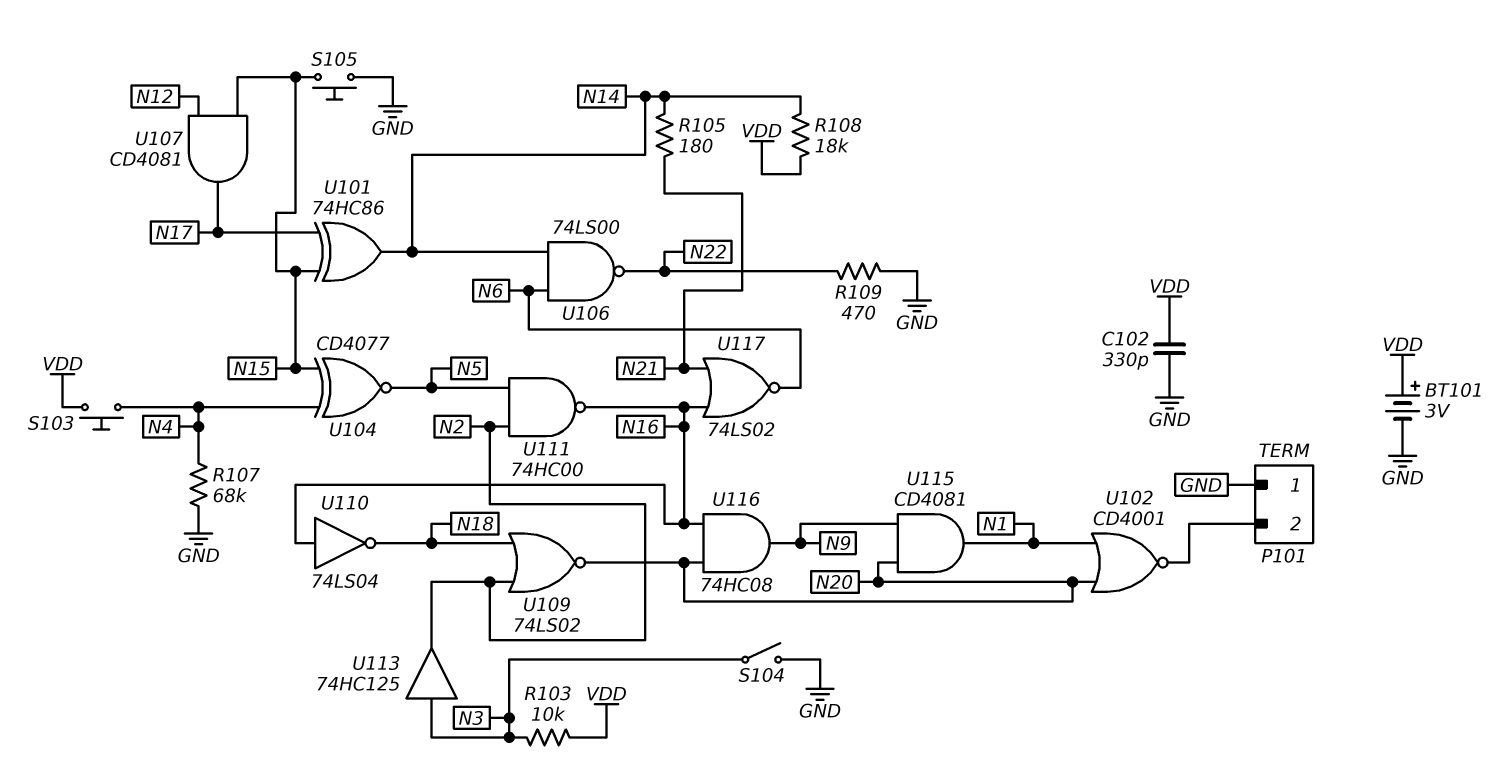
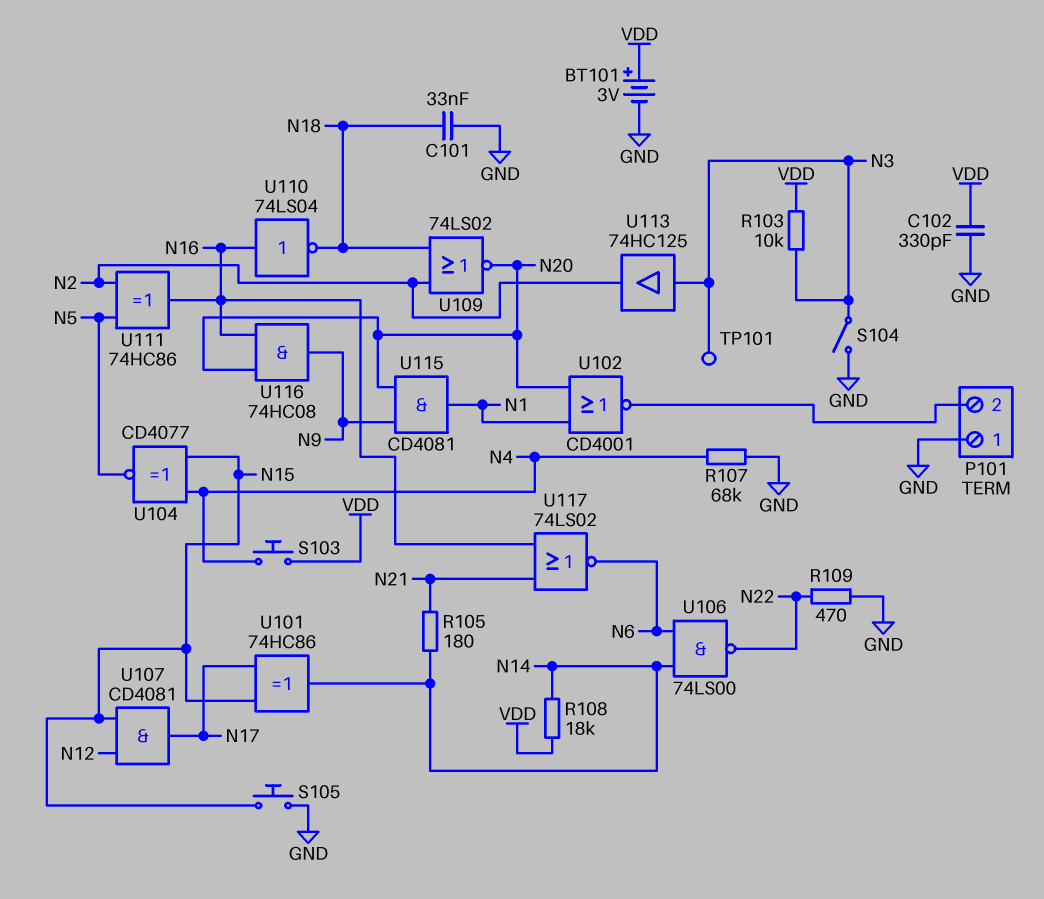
C101: none -> 33nF (GND, N18)
TP101: none -> test point (N3)
U111: NAND 74HC00 (in N2, in N5, out N16) -> XOR 74HC86 (in N2, in N5, out N16)

